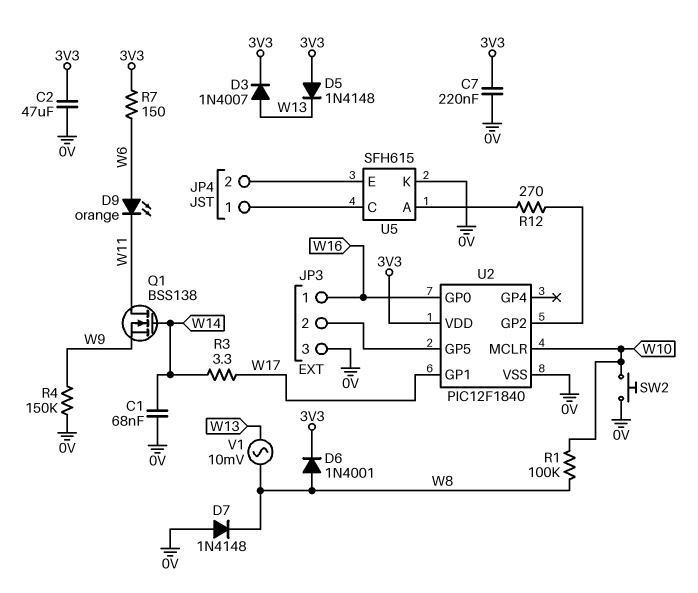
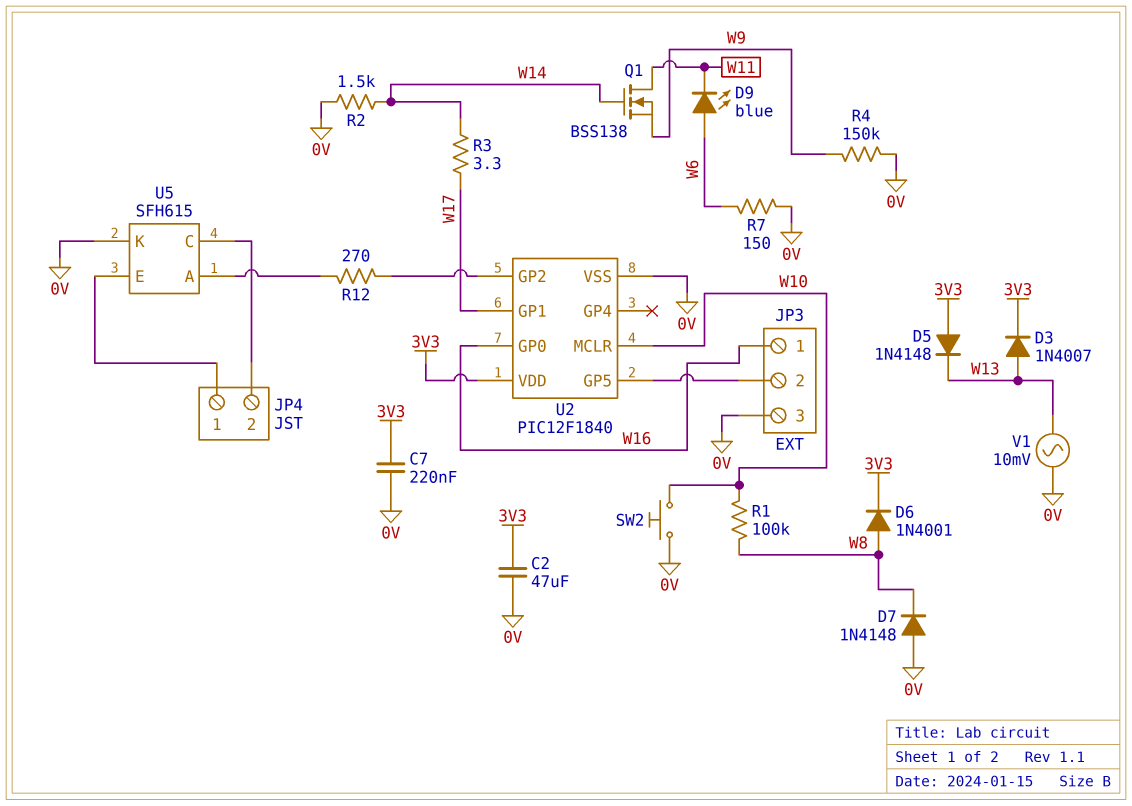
C1: 68nF (0V, W14) -> none
D9: LED orange (A W6, K W11) -> LED blue (A W6, K W11)
R2: none -> 1.5k (0V, W14)
R7: 150 (3V3, W6) -> 150 (0V, W6)
U5 pin C: JP4/1 -> JP4/2
U5 pin E: JP4/2 -> JP4/1
V1: AC 10mV (W8, W13) -> AC 10mV (0V, W13)

